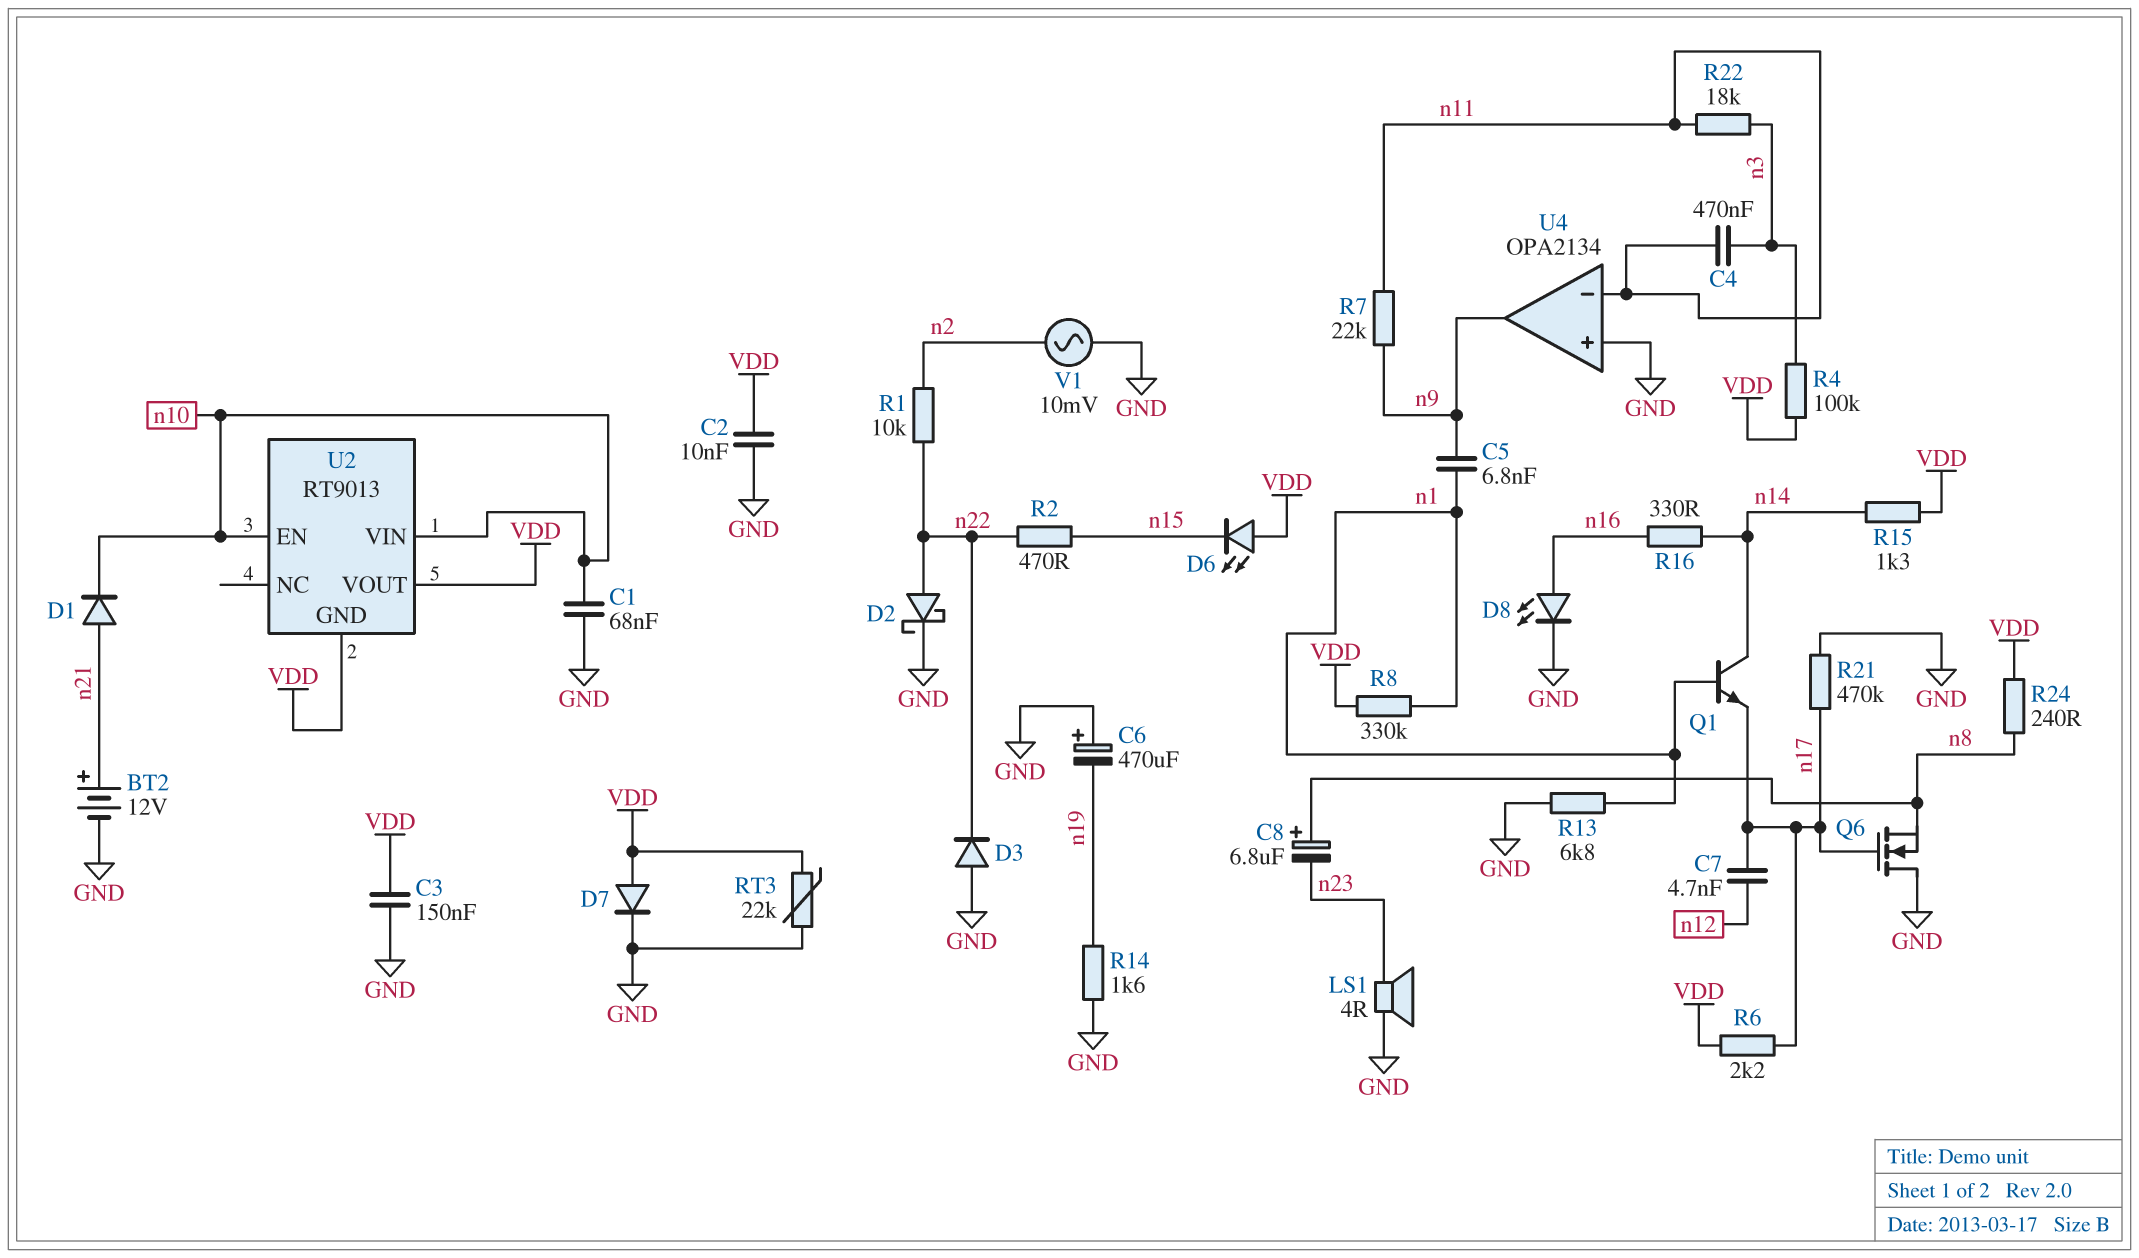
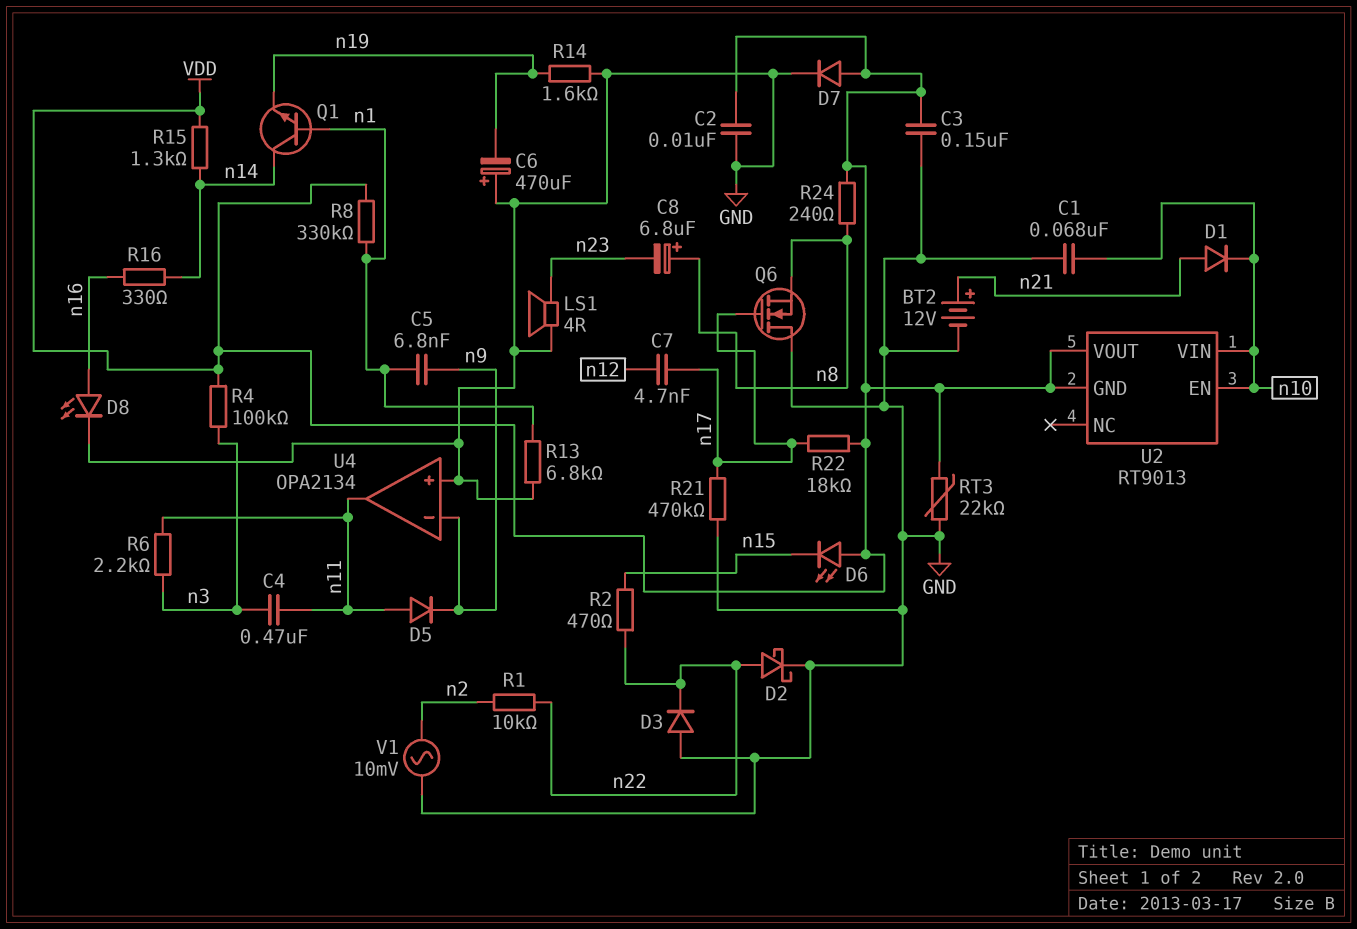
D5: none -> diode (A n11, K n9)
Q1: NPN (B n1, C n14, E n17) -> NPN (B n1, C n14, E n19)
R6: 2.2k (VDD, n17) -> 2.2k (n3, n11)
R7: 22k (n9, n11) -> none
R22: 18k (n3, n11) -> 18k (VDD, n17)
U4 pin in-: n11 -> n9
U4 pin out: n9 -> n11

